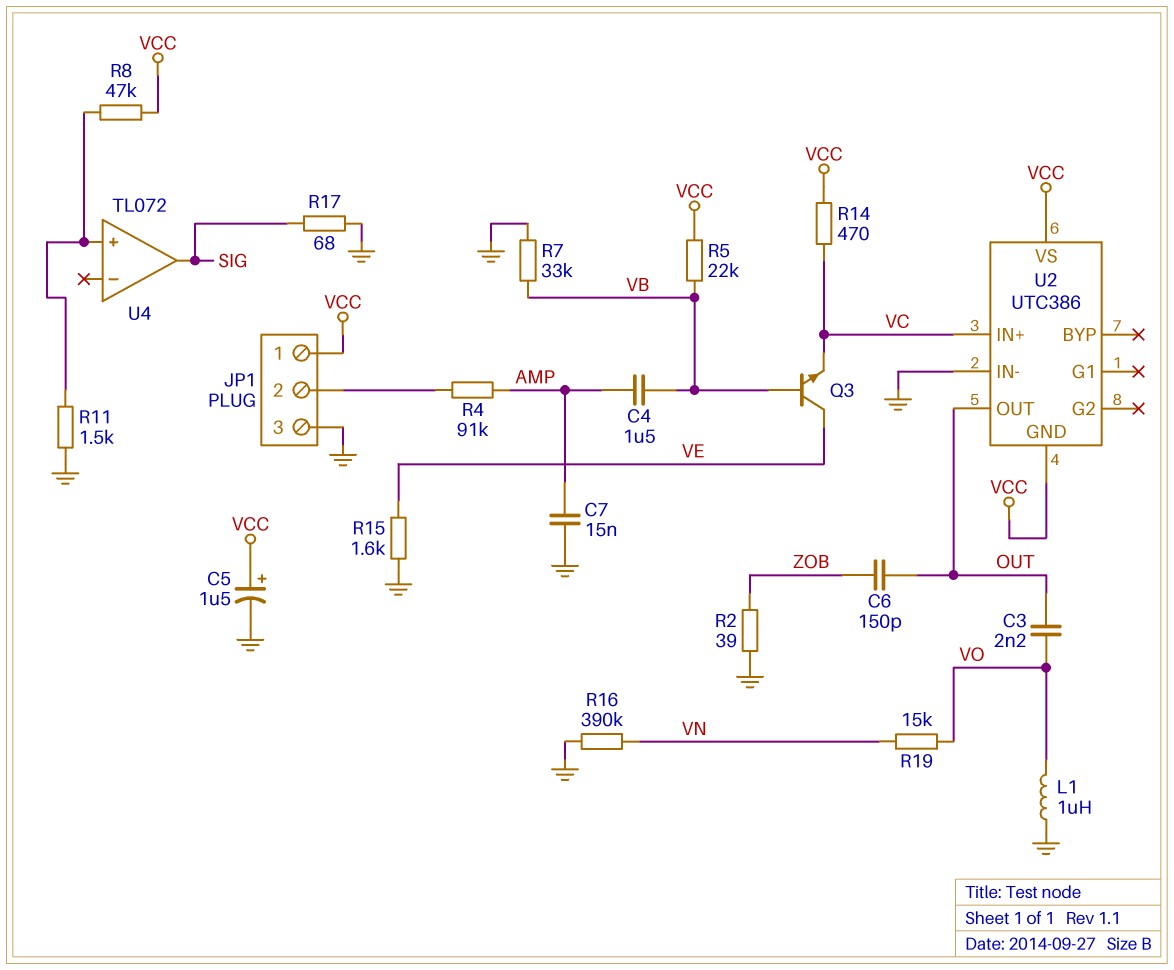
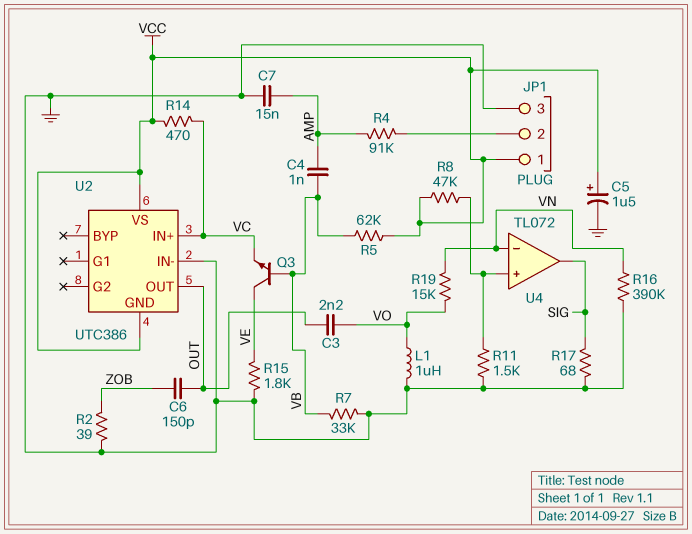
C4: 1.5uF (AMP, VB) -> 1nF (AMP, VB)
R5: 22k (VB, VCC) -> 62k (VB, VCC)
R15: 1.6k (GND, VE) -> 1.8k (GND, VE)
U4 pin in-: none -> VN

